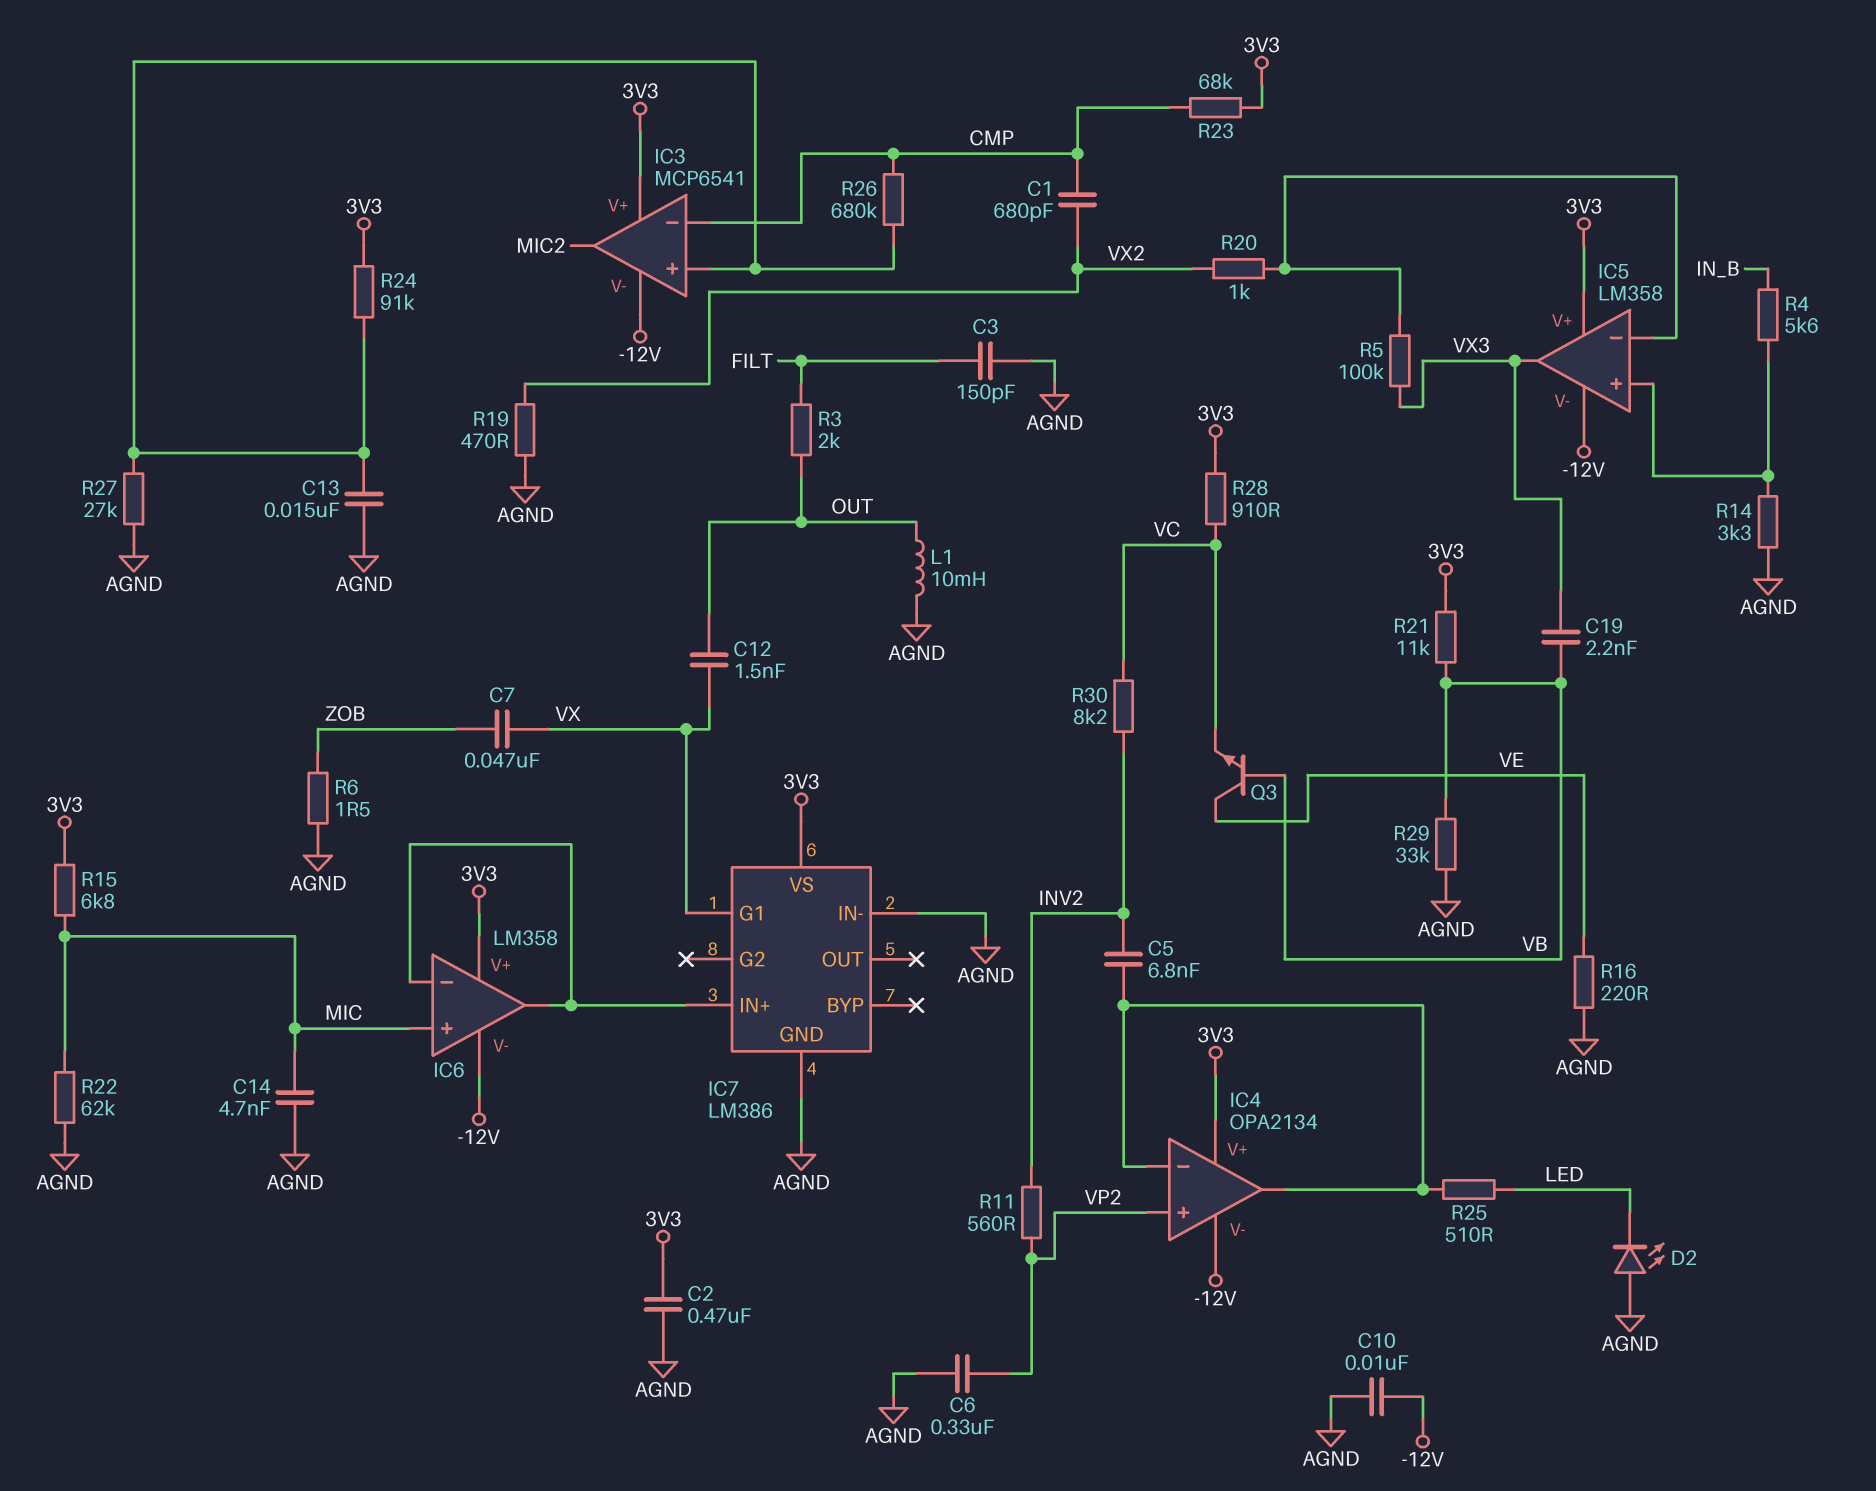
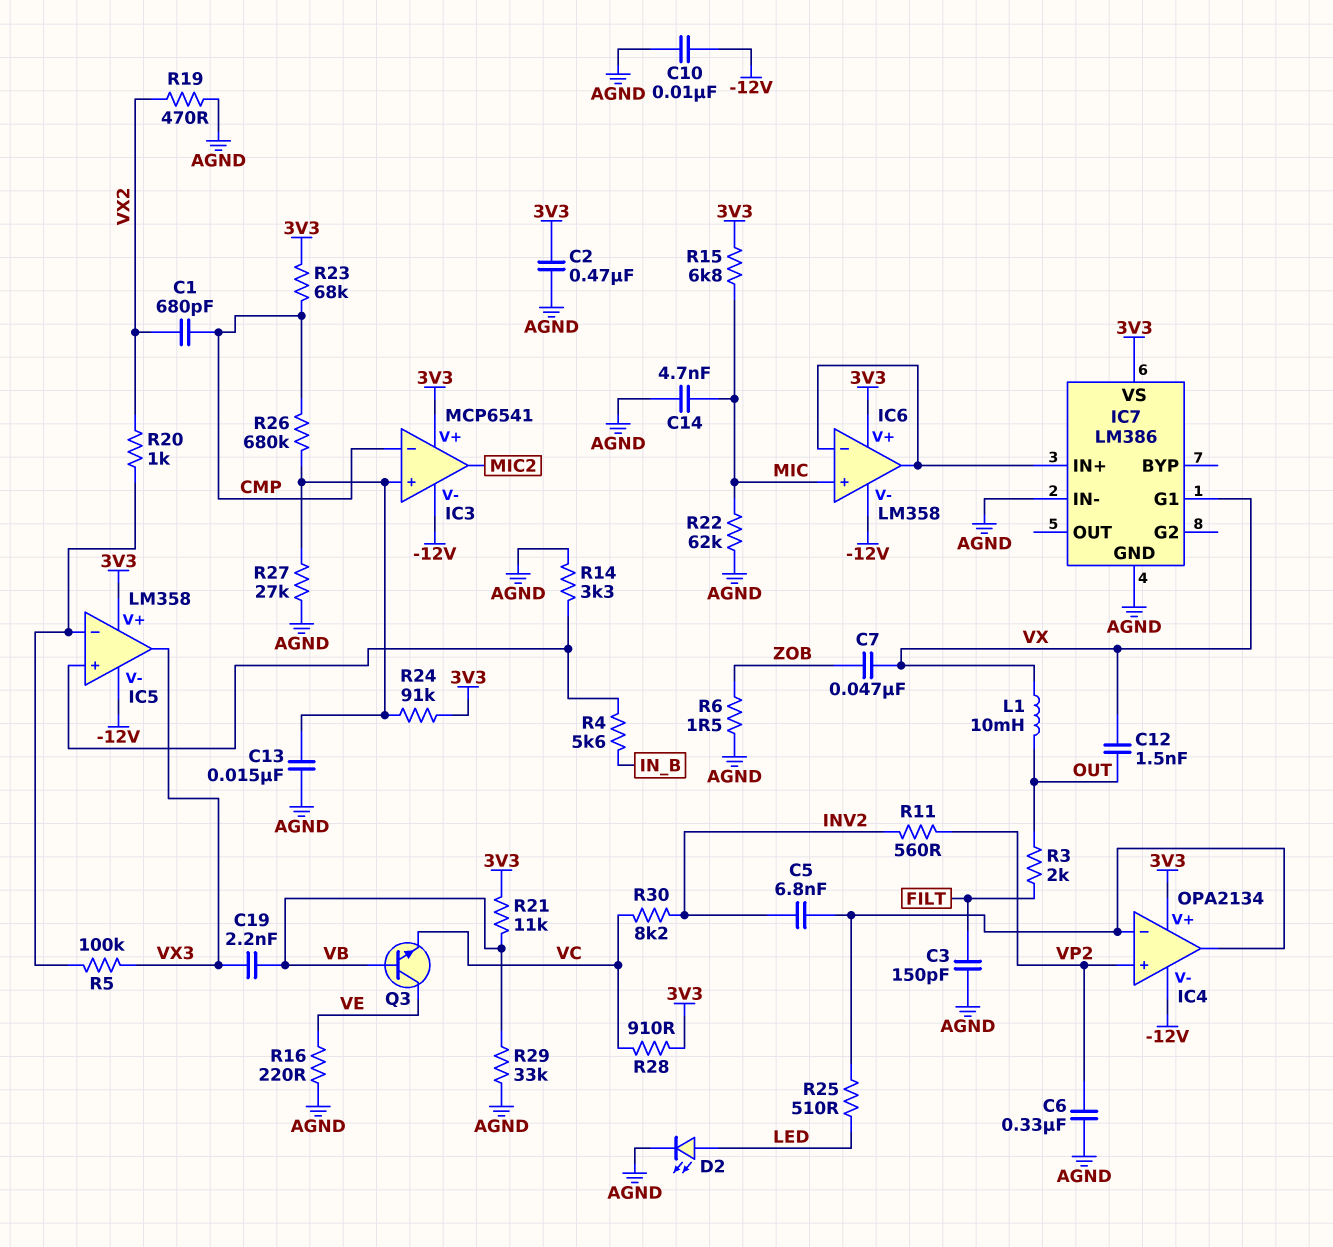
D2: LED (A AGND, K LED) -> LED (A LED, K AGND)
L1: 10mH (AGND, OUT) -> 10mH (OUT, VX)

